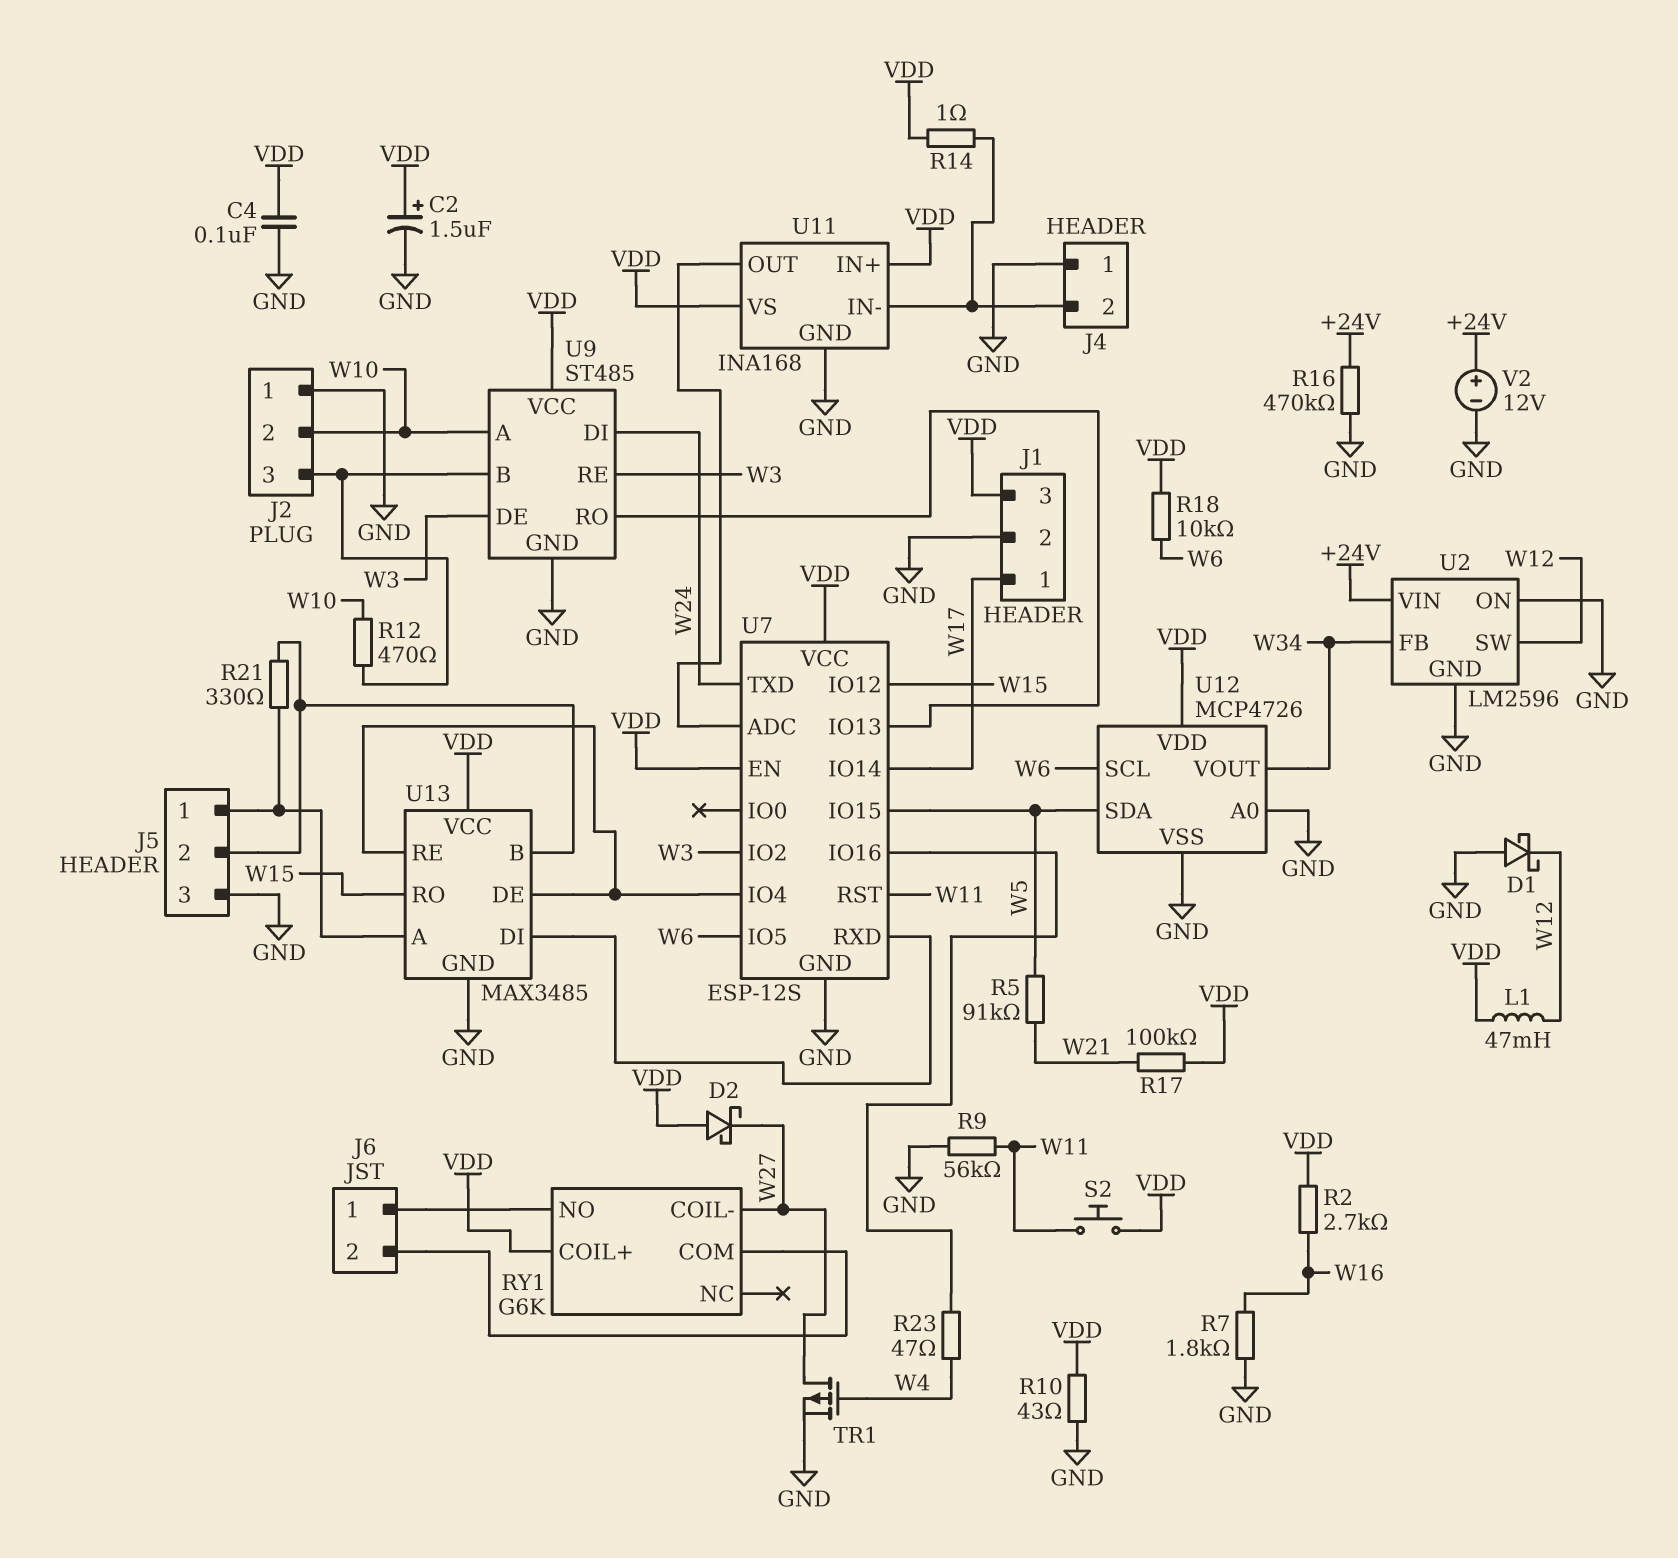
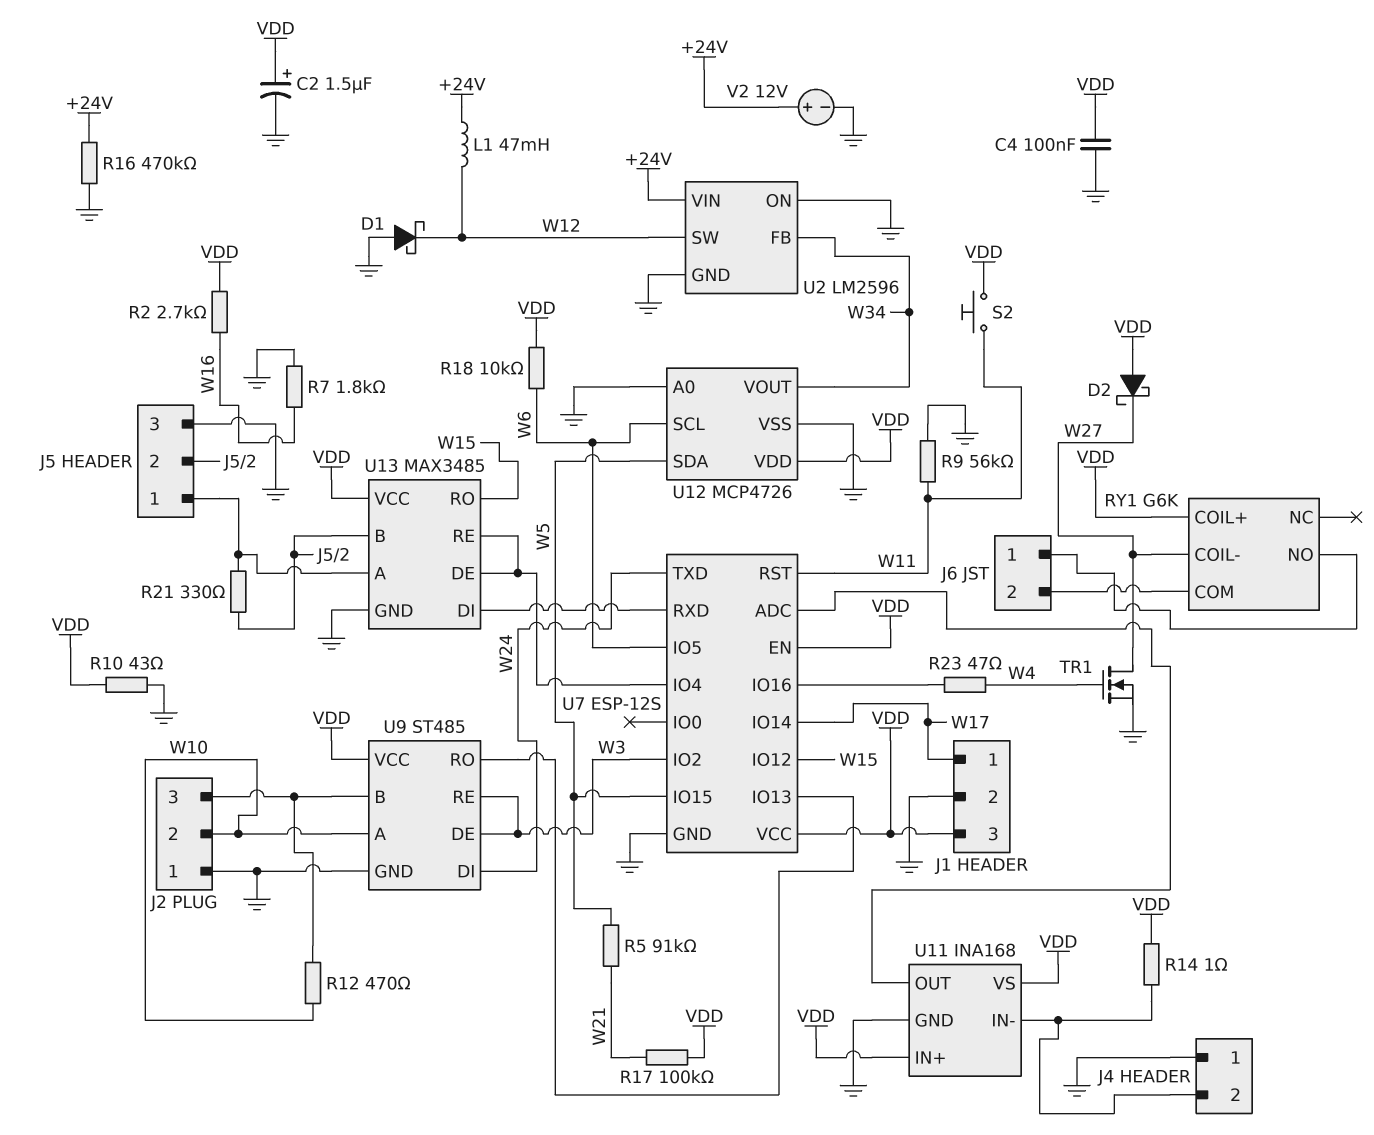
L1: 47mH (VDD, W12) -> 47mH (+24V, W12)
TR1: PMOS (G W4, D W27, S GND) -> NMOS (G W4, D W27, S GND)

